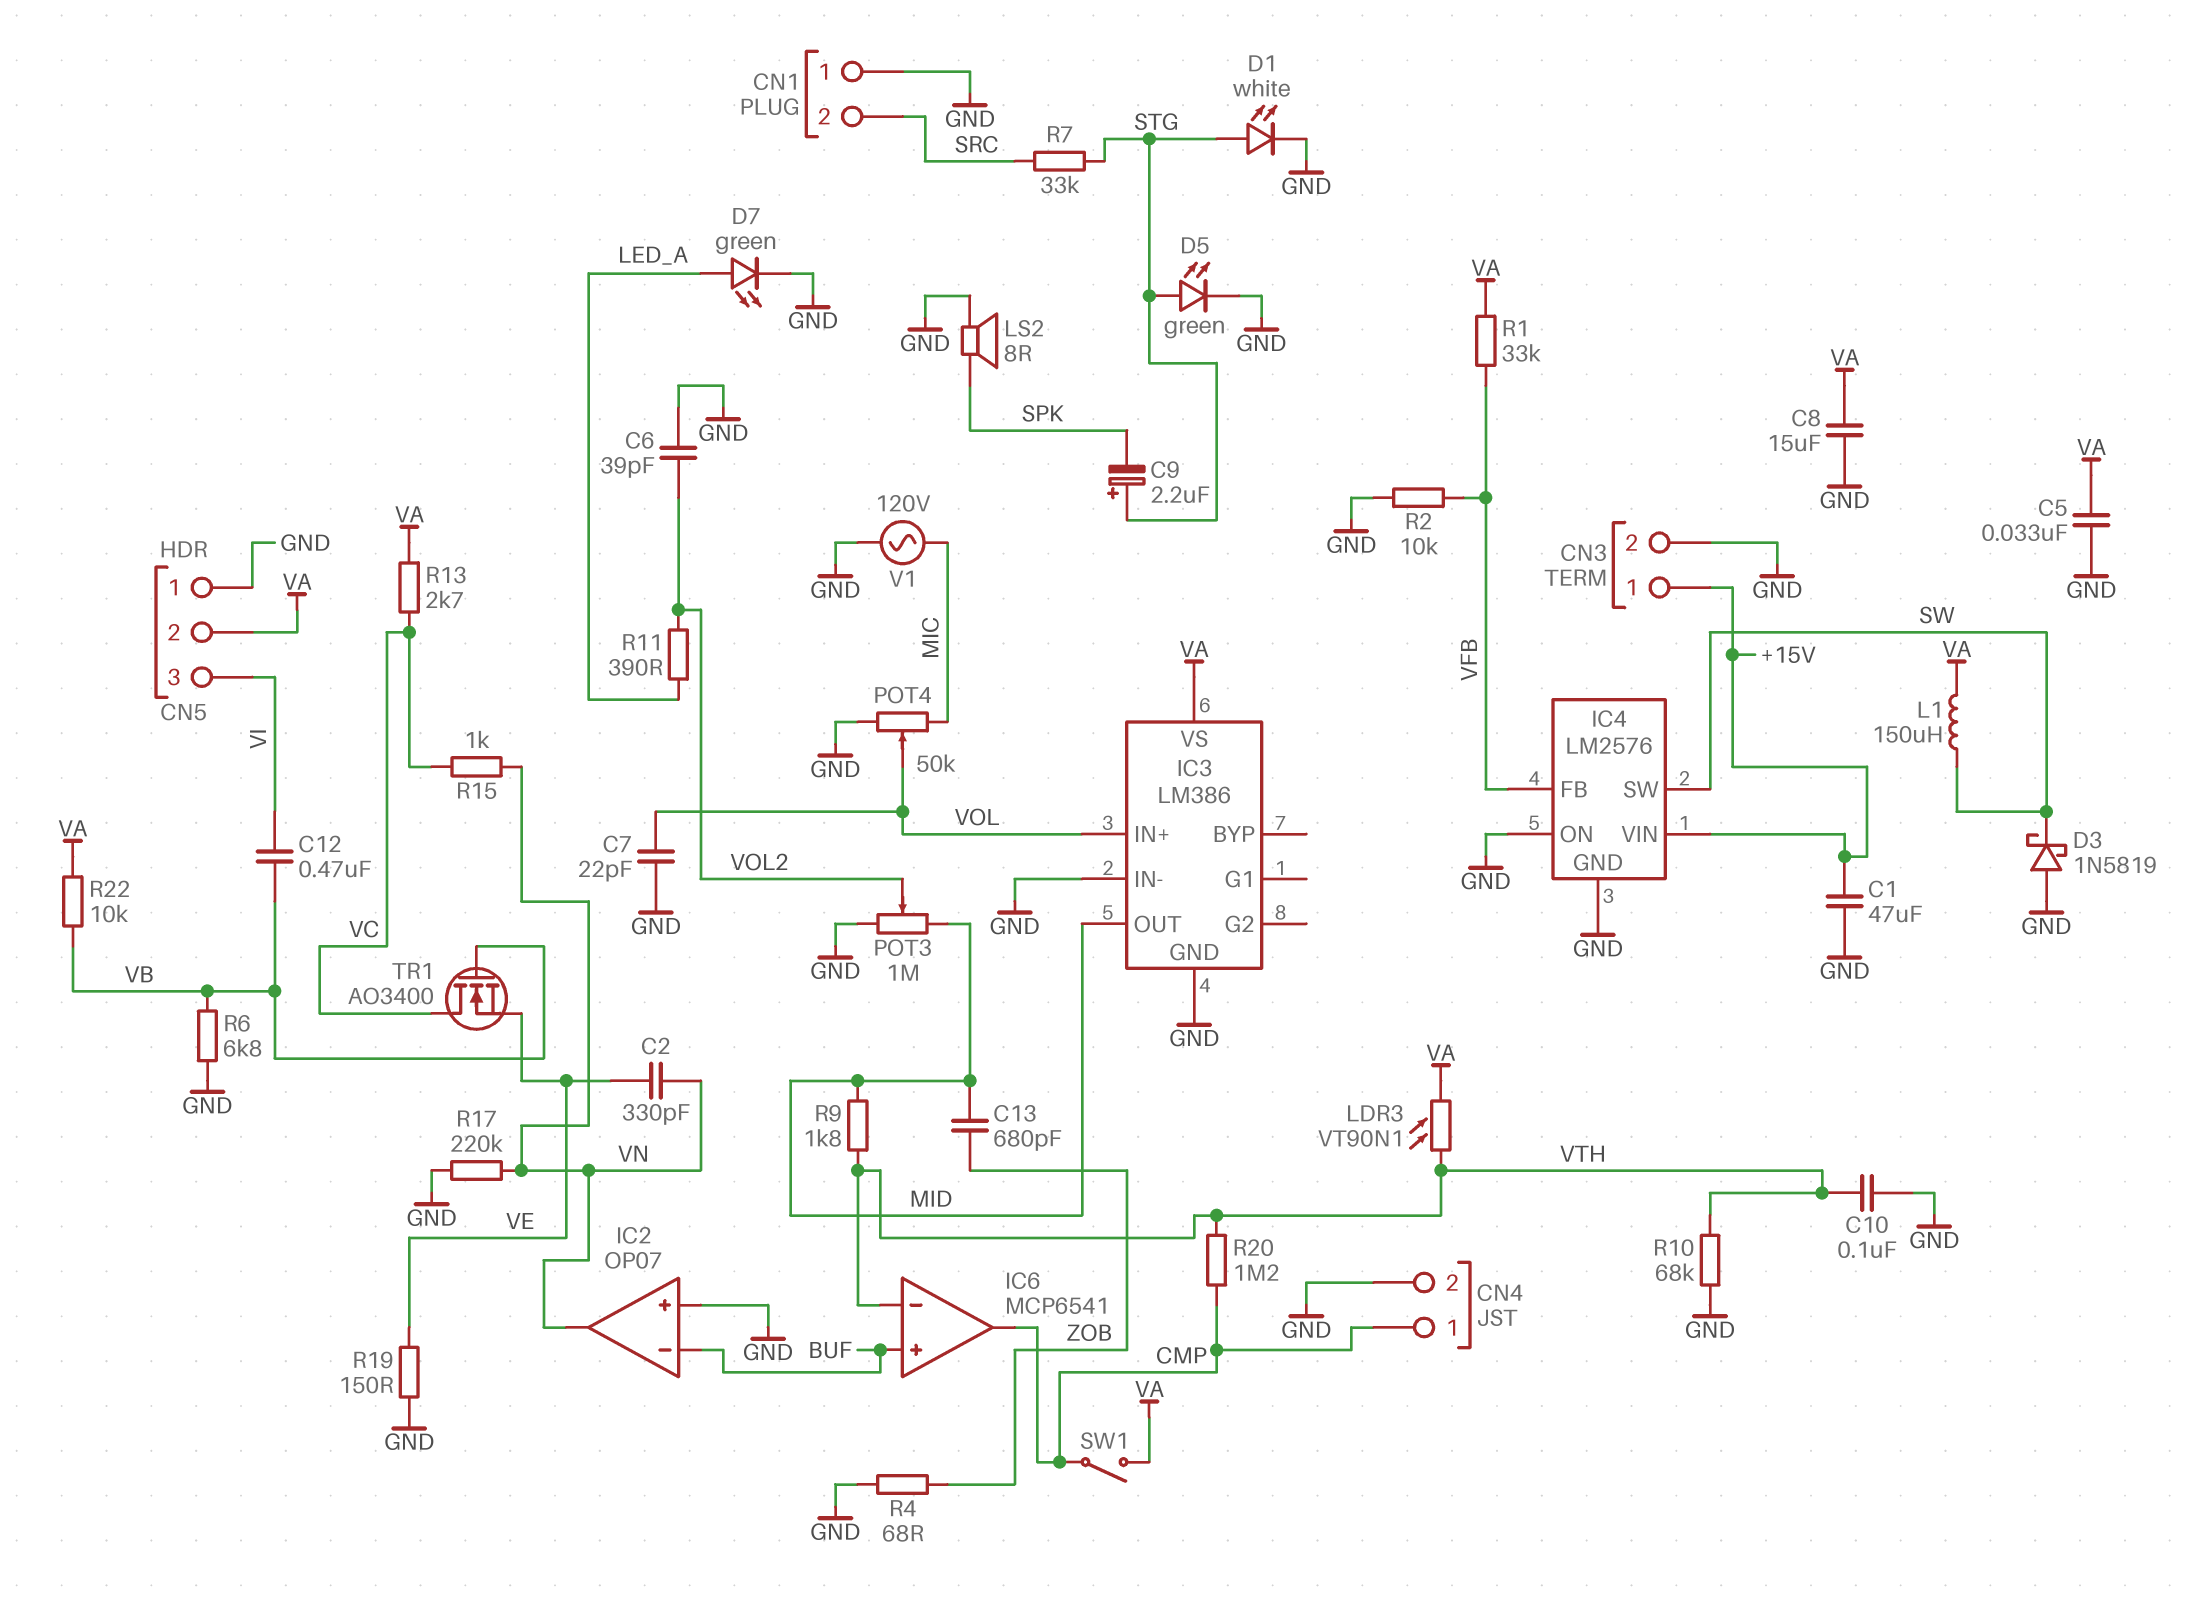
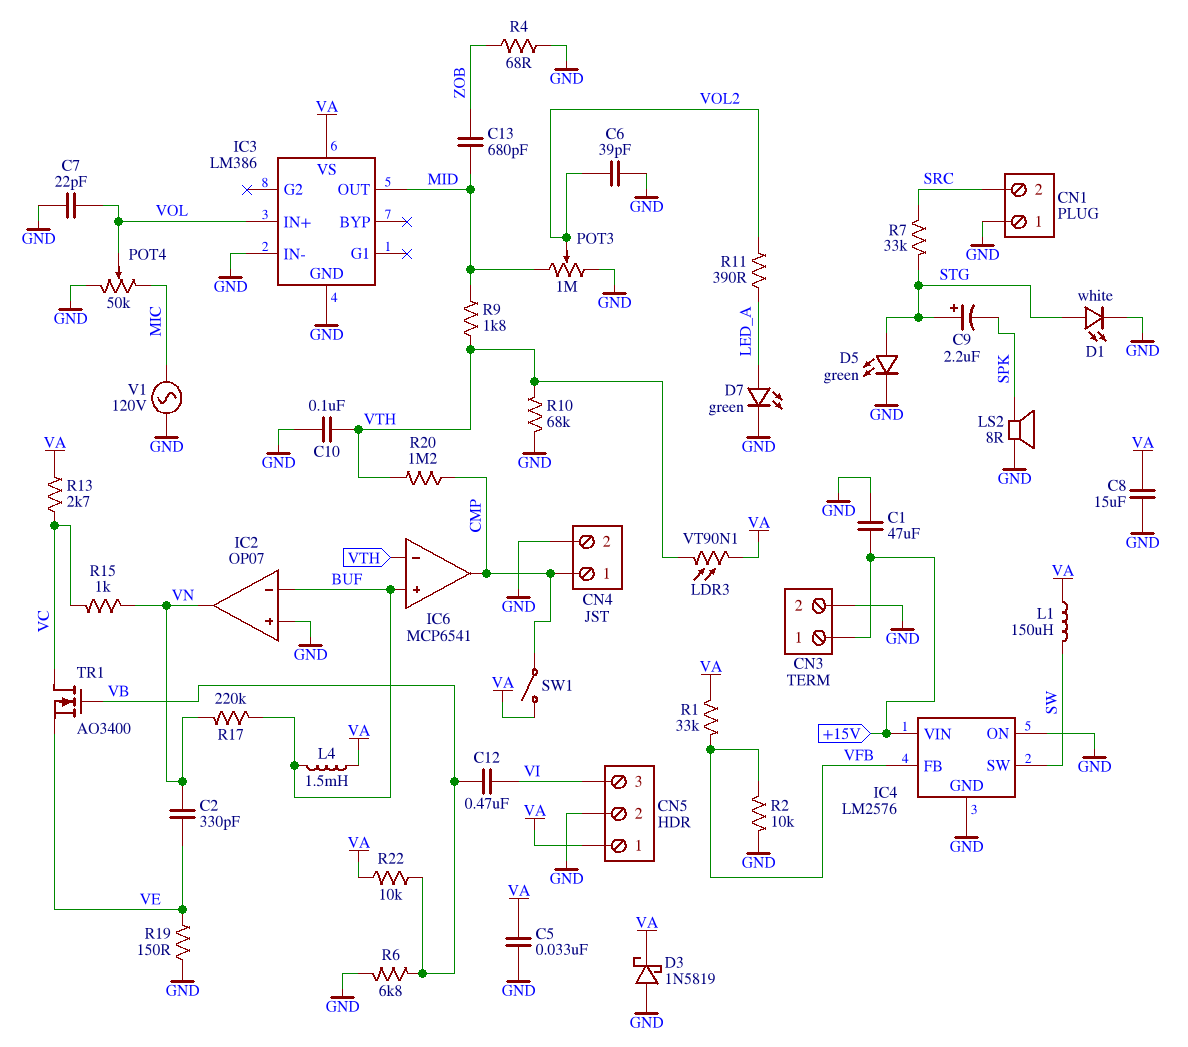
CN5 pin 1: GND -> VA
CN5 pin 2: VA -> GND
D3: schottky 1N5819 (A GND, K SW) -> schottky 1N5819 (A GND, K VA)
L4: none -> 1.5mH (BUF, VA)
R17: 220k (GND, VN) -> 220k (BUF, VN)

